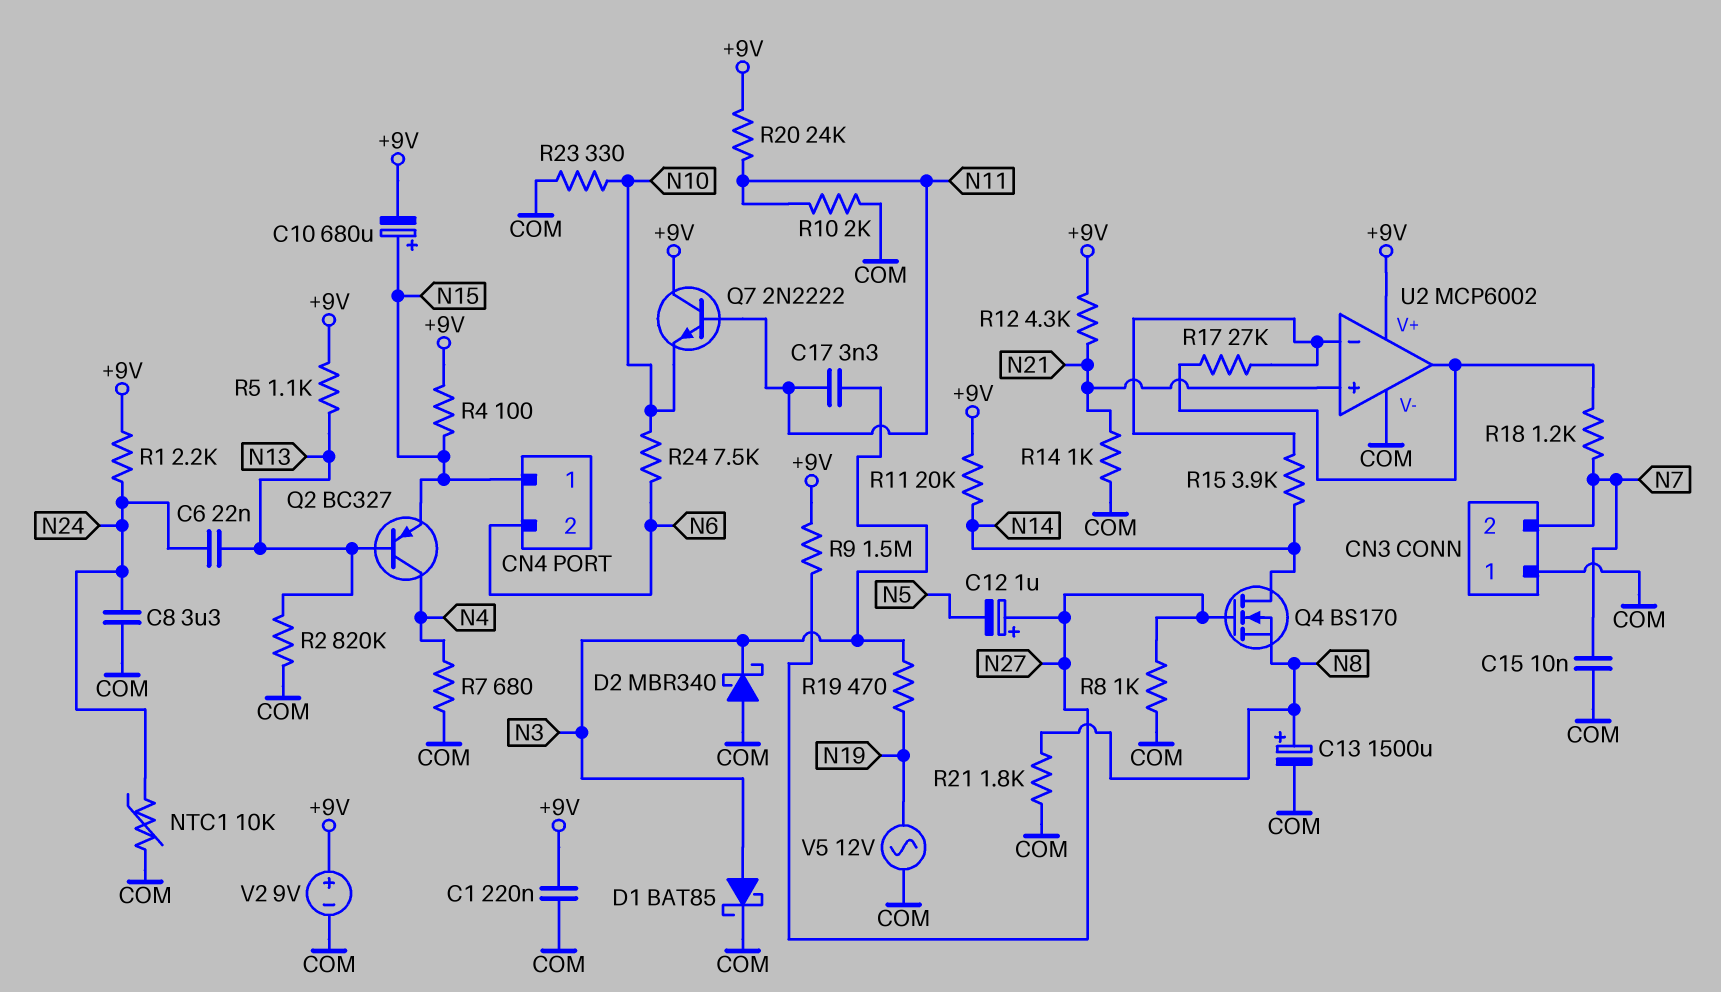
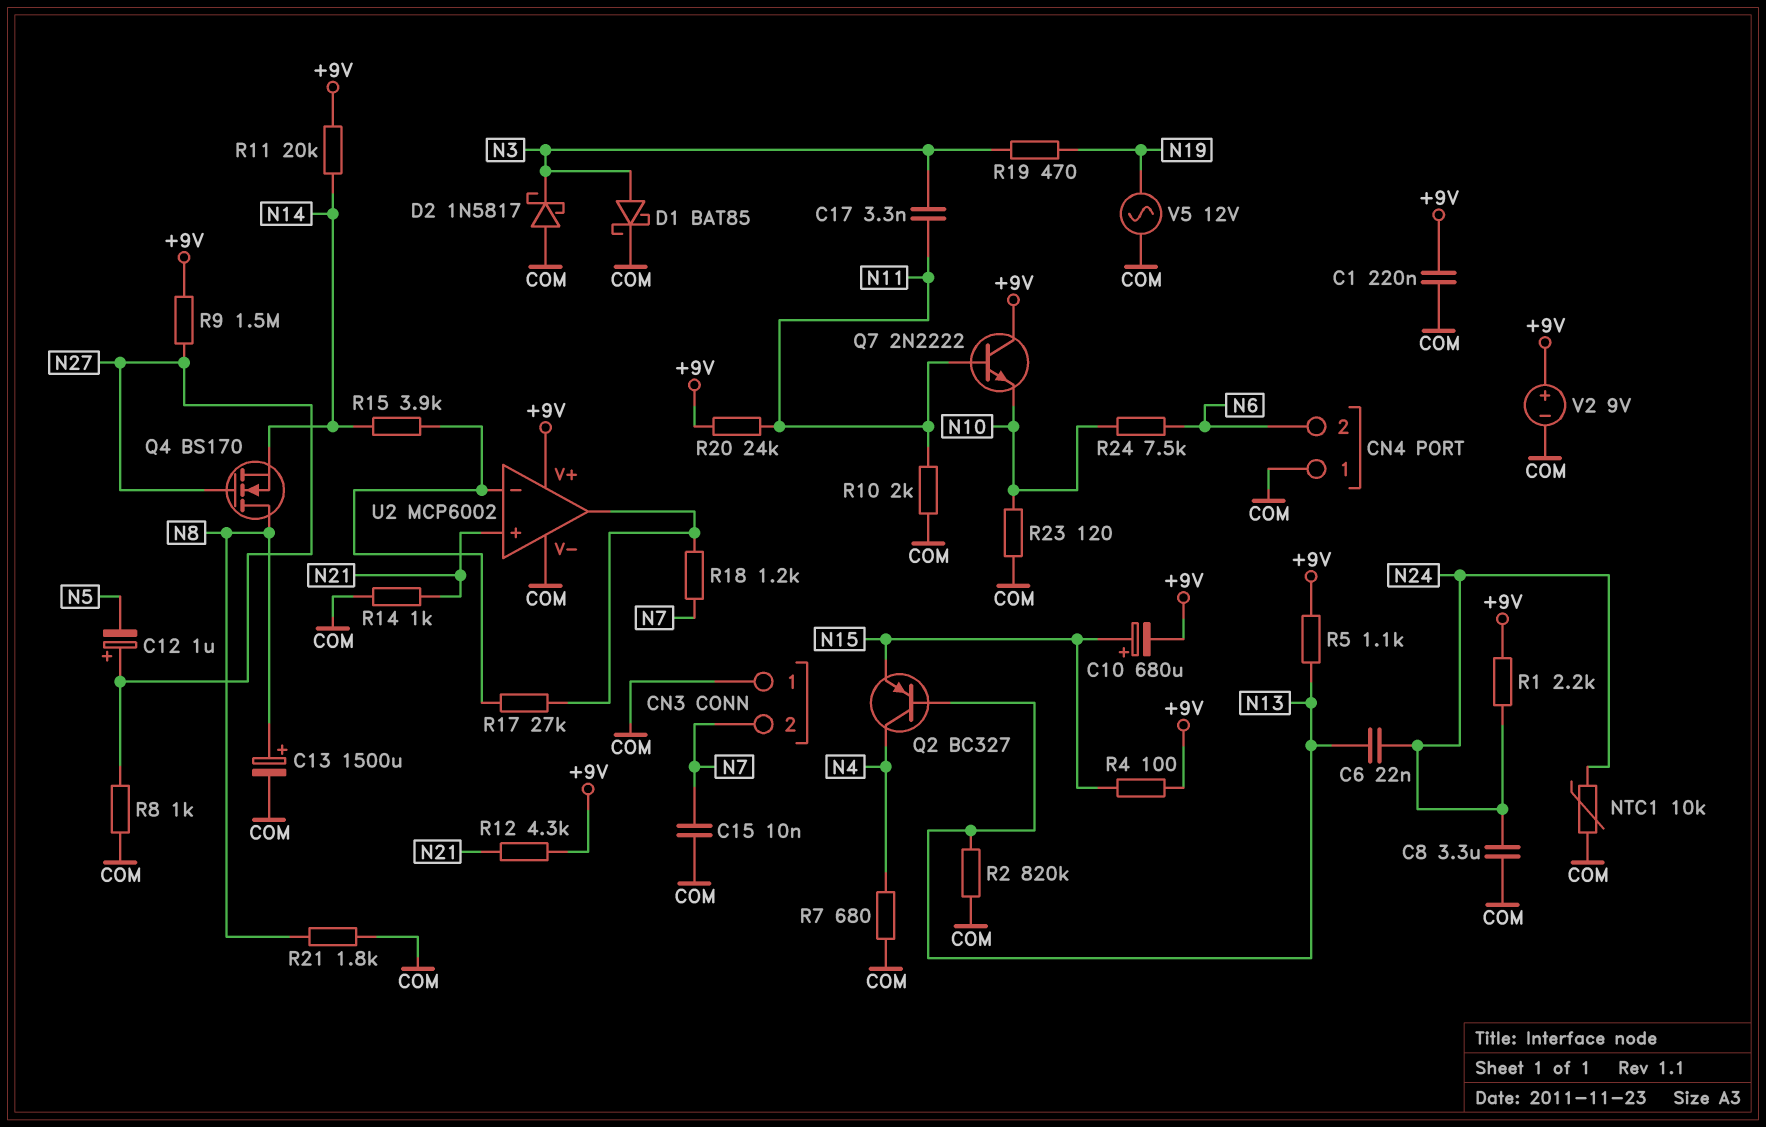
CN4 pin 1: N15 -> COM
D2: schottky MBR340 (A COM, K N3) -> schottky 1N5817 (A COM, K N3)
Q4: NMOS BS170 (G N27, D N14, S N8) -> NMOS BS170 (G N27, D N8, S N14)
R23: 330 (COM, N10) -> 120 (COM, N10)

